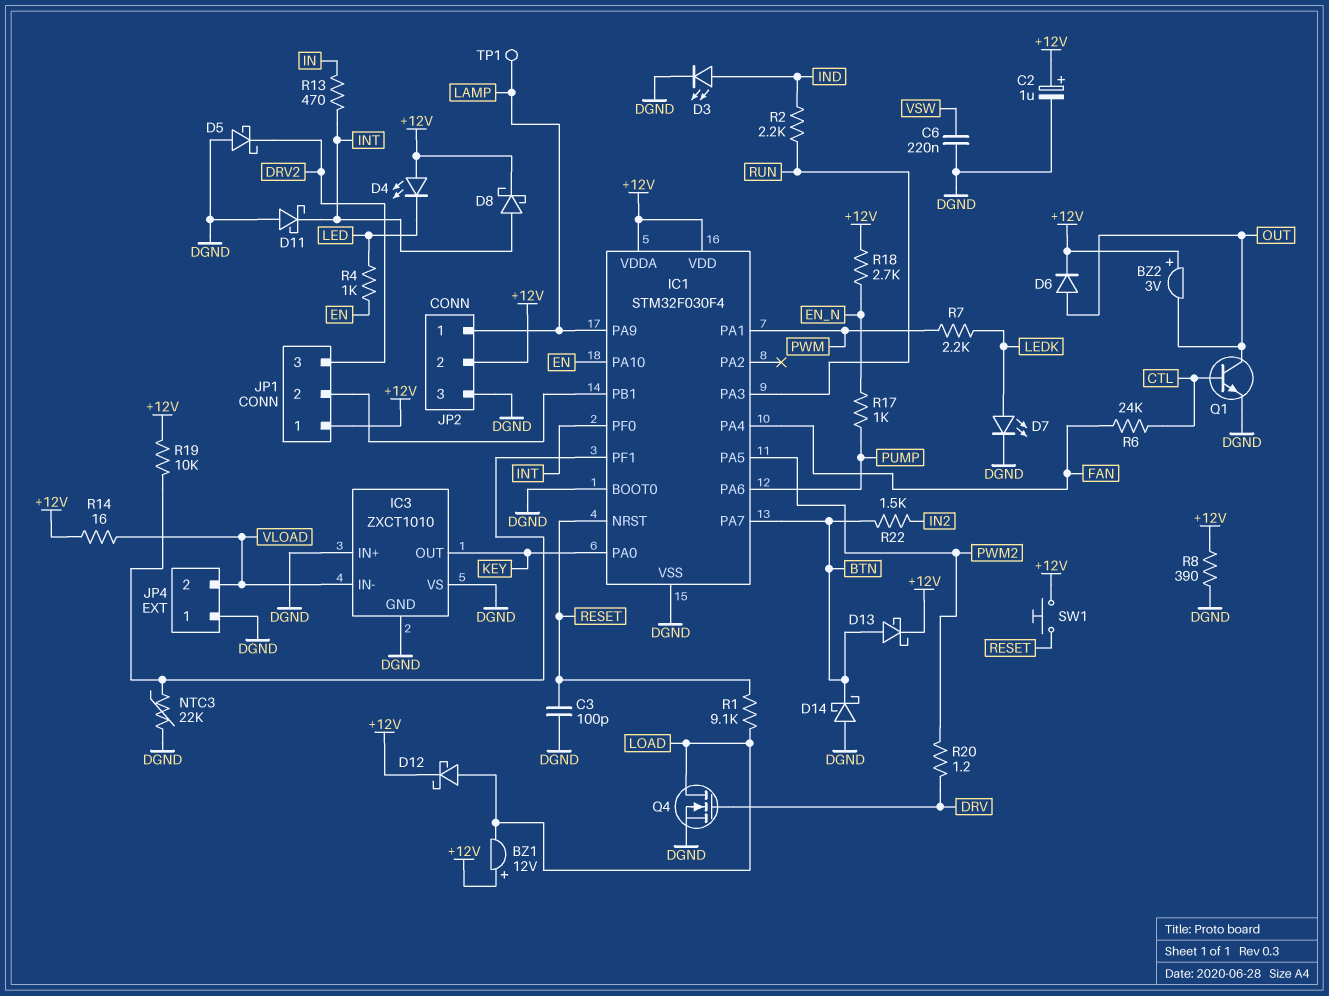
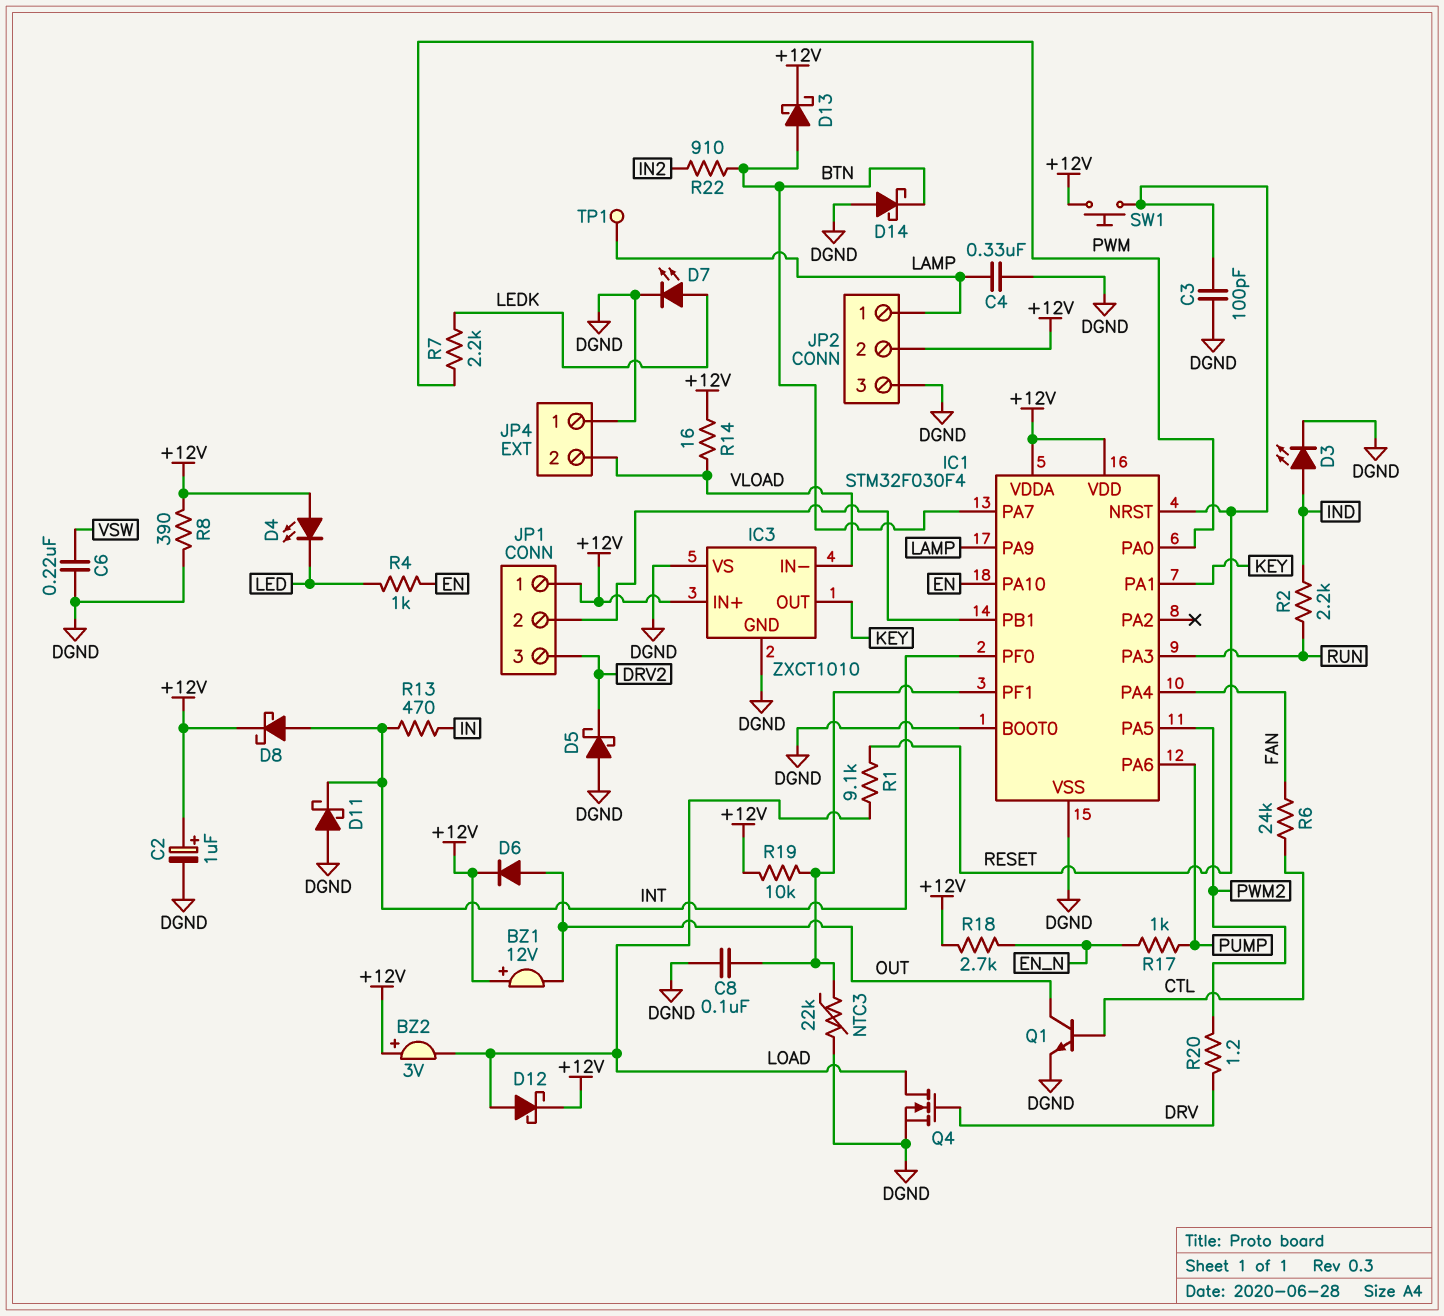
BZ1: buzzer 12V (plus +12V, minus LOAD) -> buzzer 12V (plus +12V, minus OUT)
BZ2: buzzer 3V (plus +12V, minus OUT) -> buzzer 3V (plus +12V, minus LOAD)
C4: none -> 330nF (DGND, LAMP)
C8: none -> 100nF (DGND, IC1/PF1)
IC1 pin PA0: KEY -> PWM
IC1 pin PA1: PWM -> KEY
IC3 pin IN+: DGND -> +12V
R22: 1.5k (BTN, IN2) -> 910 (BTN, IN2)

